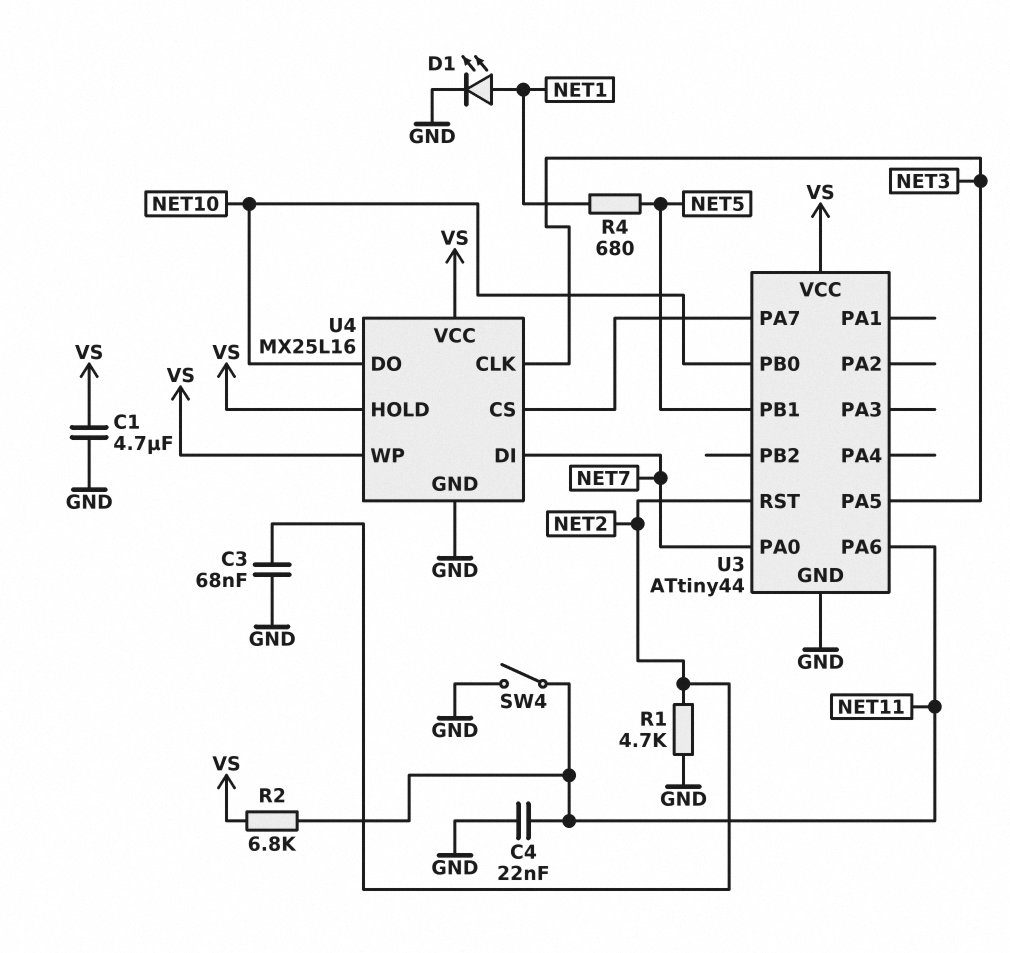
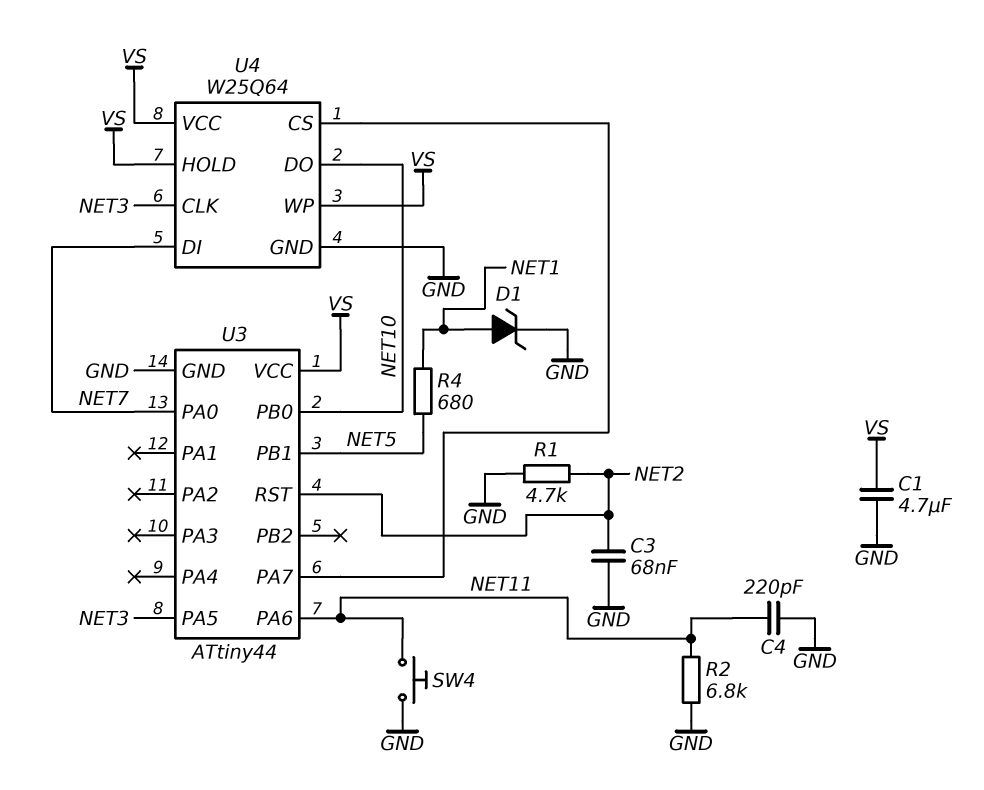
C4: 22nF (GND, NET11) -> 220pF (GND, NET11)
D1: LED (A NET1, K GND) -> zener (A NET1, K GND)
R2: 6.8k (NET11, VS) -> 6.8k (GND, NET11)
SW4: switch (GND, NET11) -> button (GND, NET11)
U4: MX25L16 -> W25Q64

